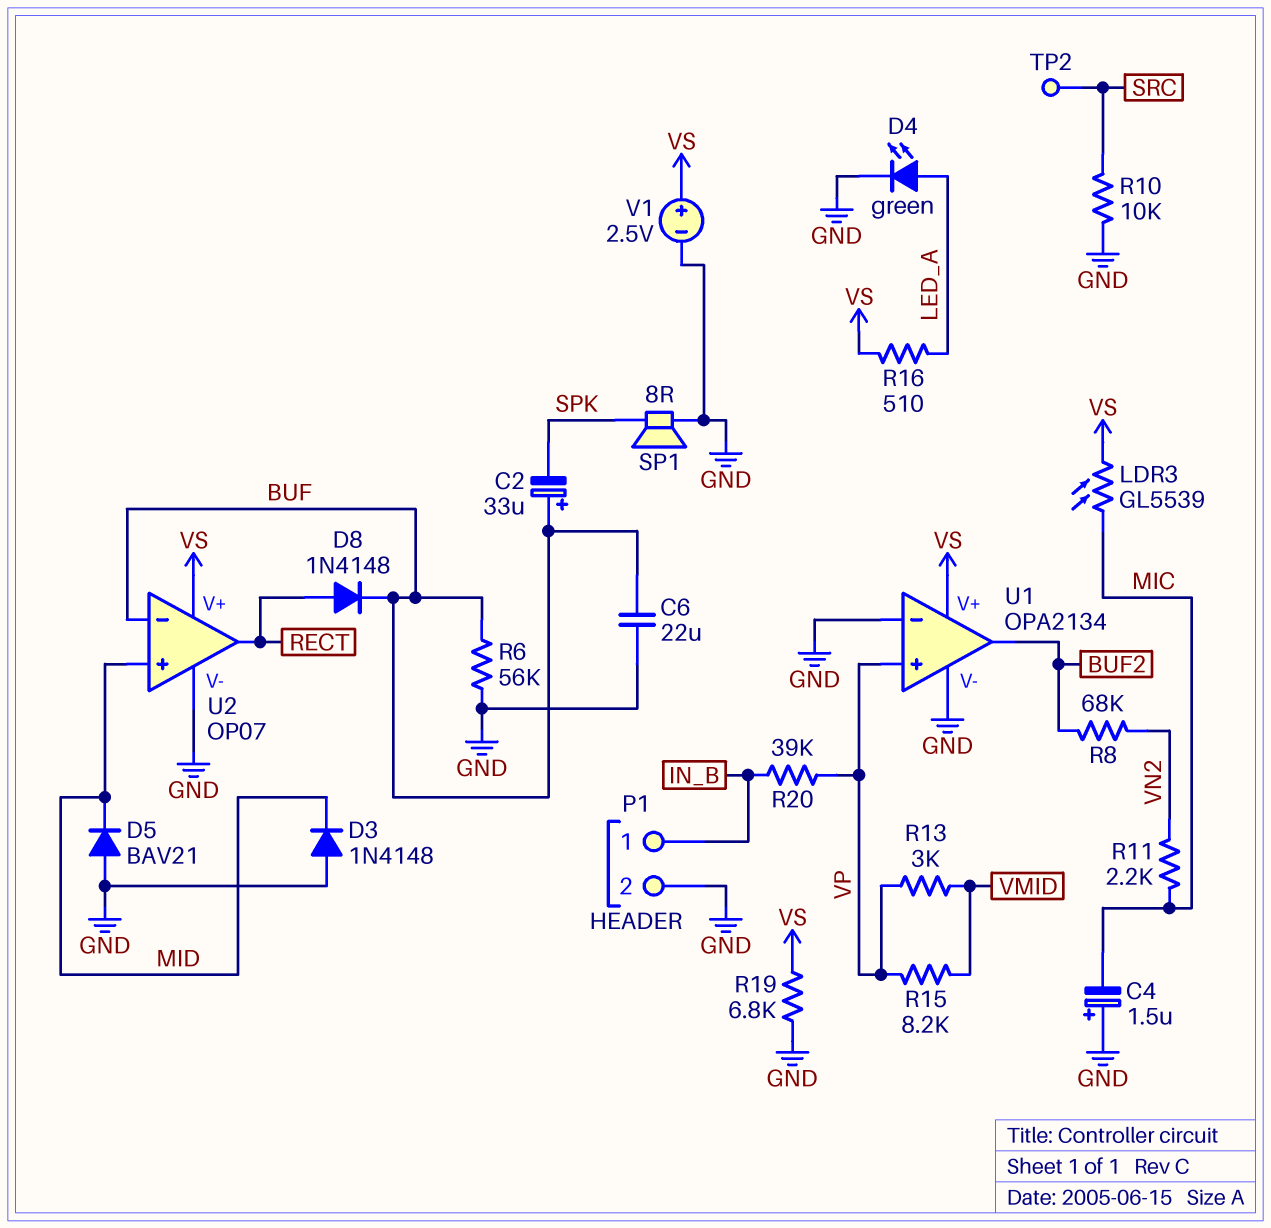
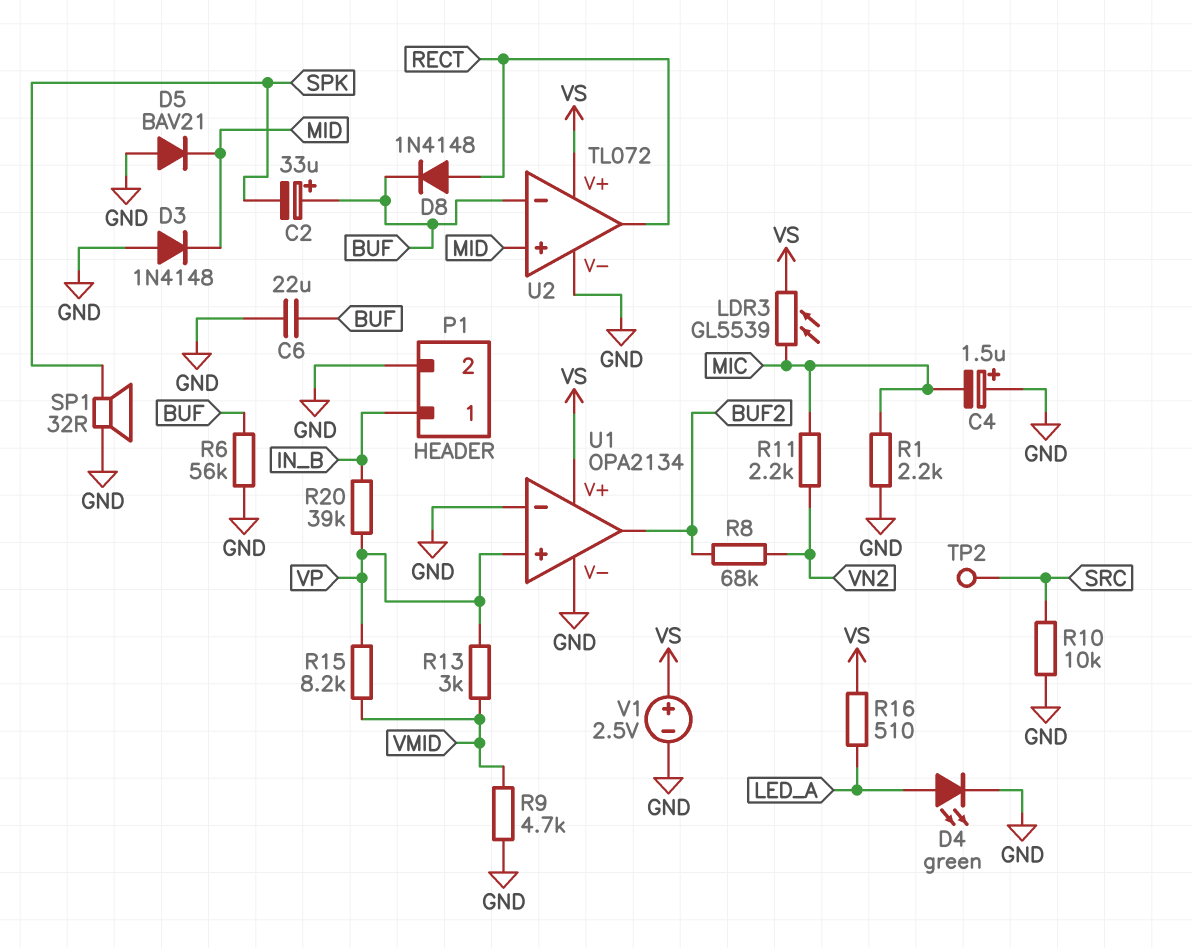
R1: none -> 2.2k (GND, MIC)
R9: none -> 4.7k (GND, VMID)
R19: 6.8k (GND, VS) -> none
SP1: speaker 8R (GND, SPK) -> speaker 32R (GND, SPK)
U2: OP07 -> TL072

